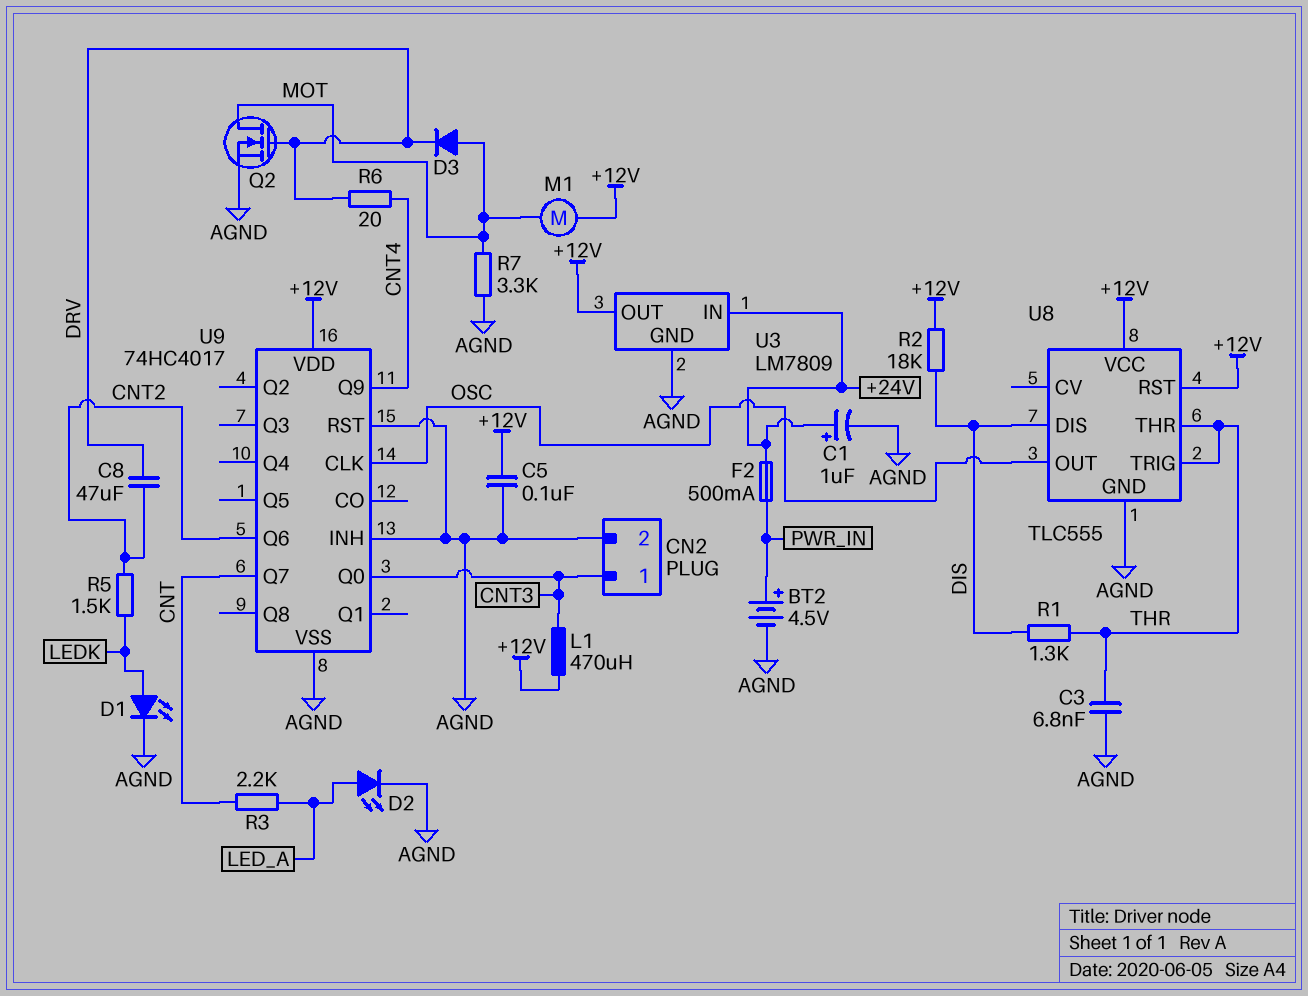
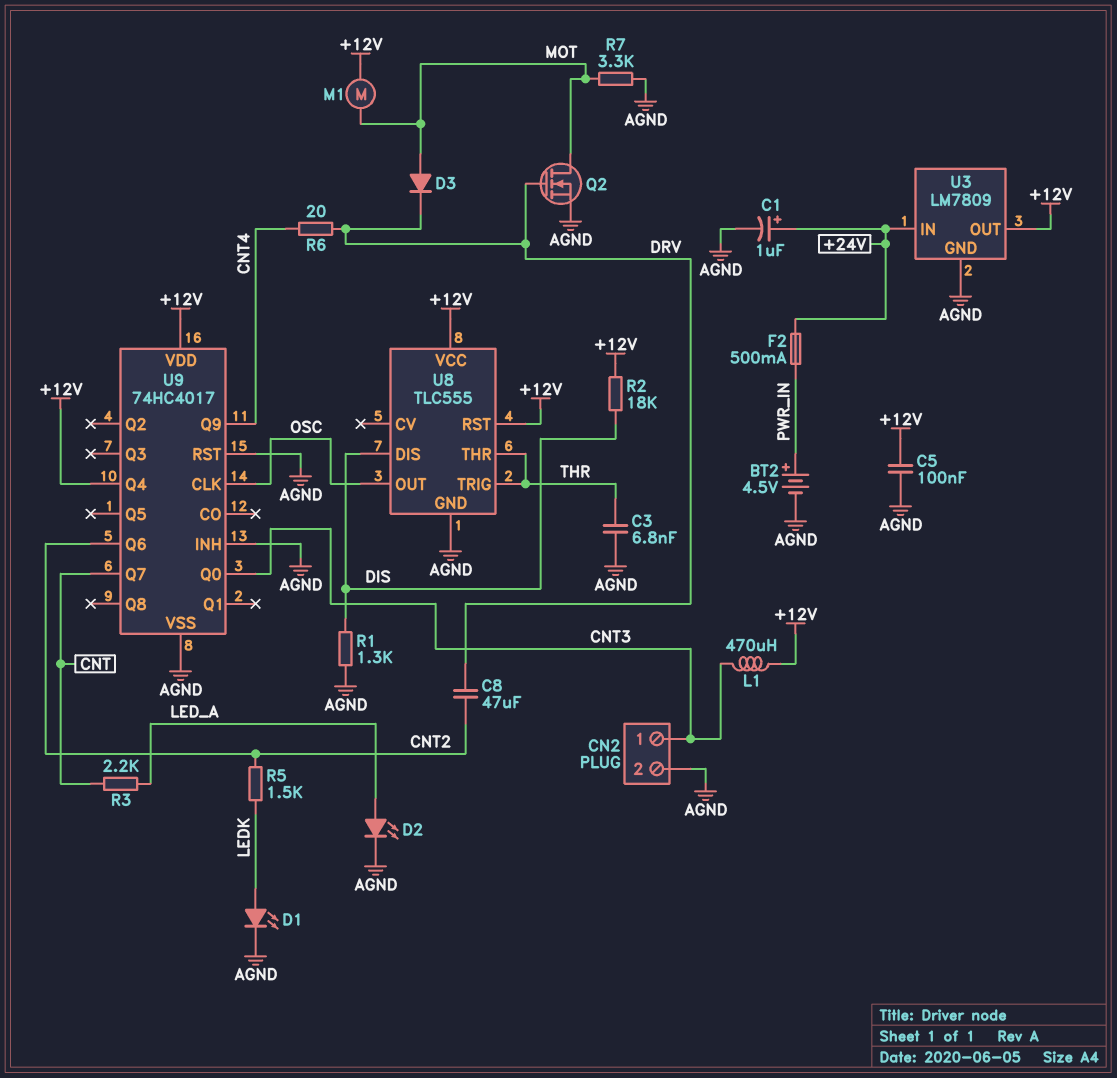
R1: 1.3k (DIS, THR) -> 1.3k (AGND, DIS)
U9 pin Q4: none -> +12V

